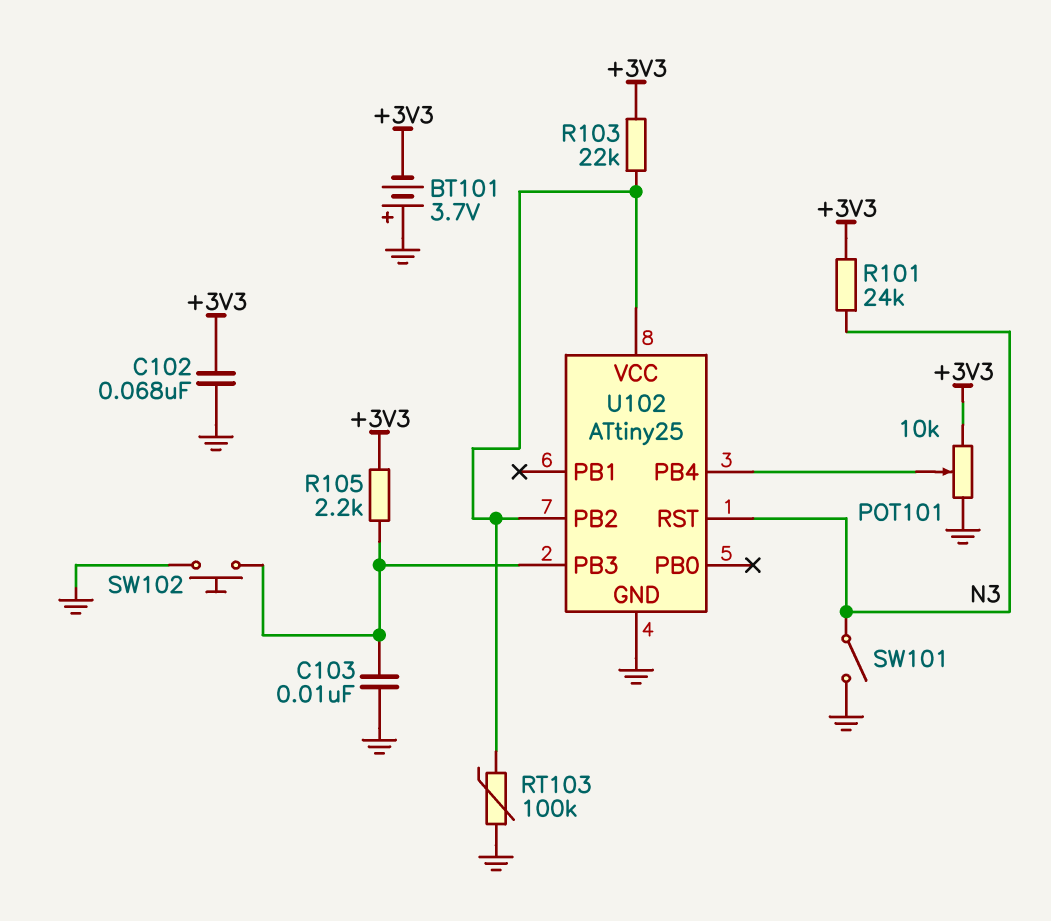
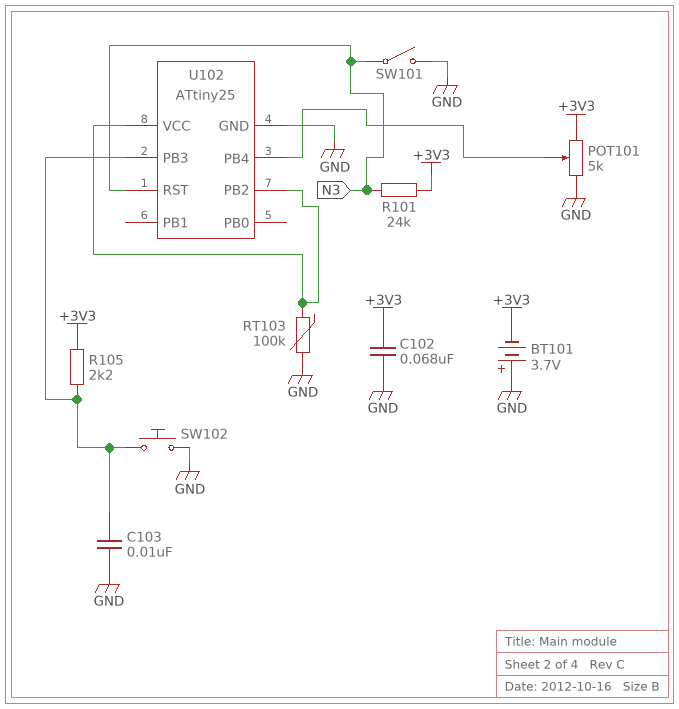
POT101: 10k (+3V3, GND, wiper U102/PB4) -> 5k (+3V3, GND, wiper U102/PB4)
R103: 22k (+3V3, U102/PB2) -> none

